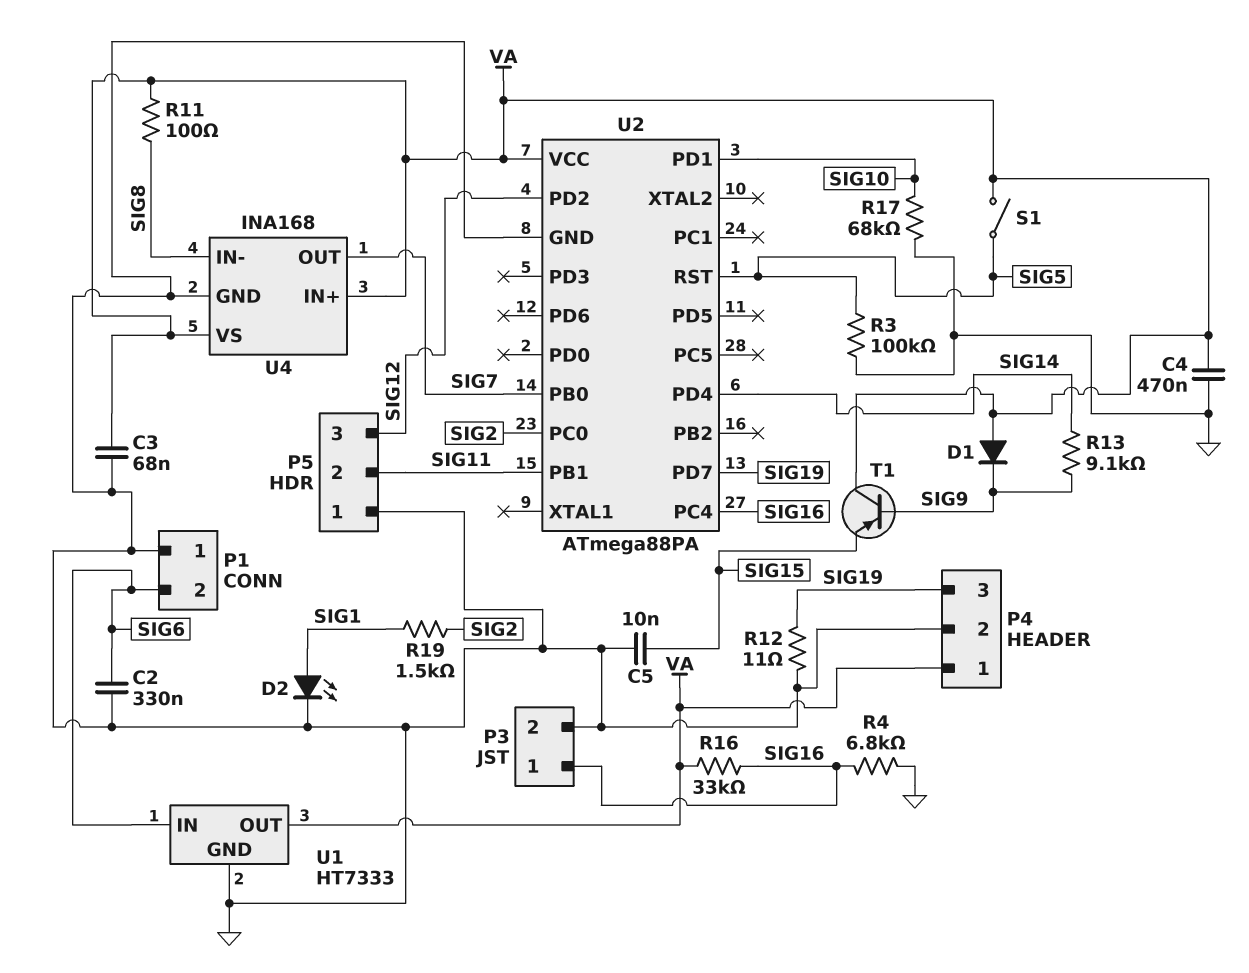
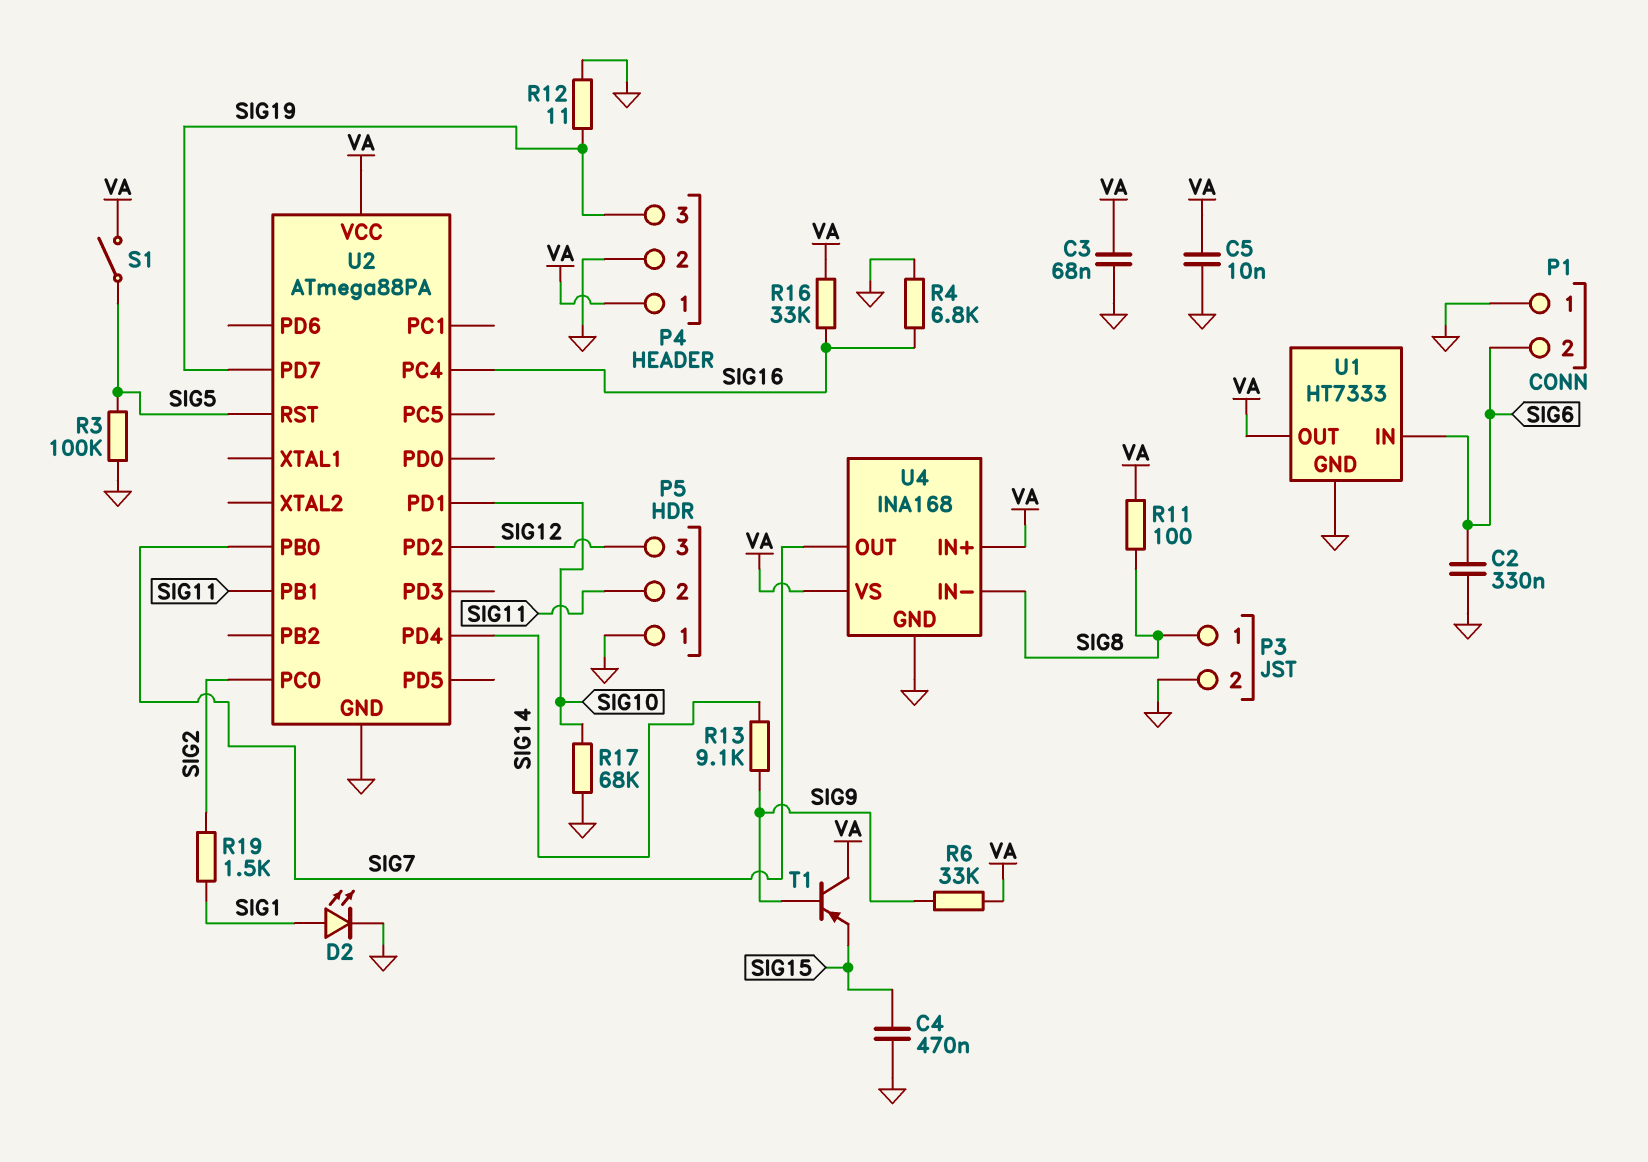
C4: 470nF (GND, VA) -> 470nF (GND, SIG15)
C5: 10nF (GND, SIG15) -> 10nF (GND, VA)
D1: diode (A VA, K SIG9) -> none
P3 pin 1: SIG16 -> SIG8
R6: none -> 33k (SIG9, VA)

